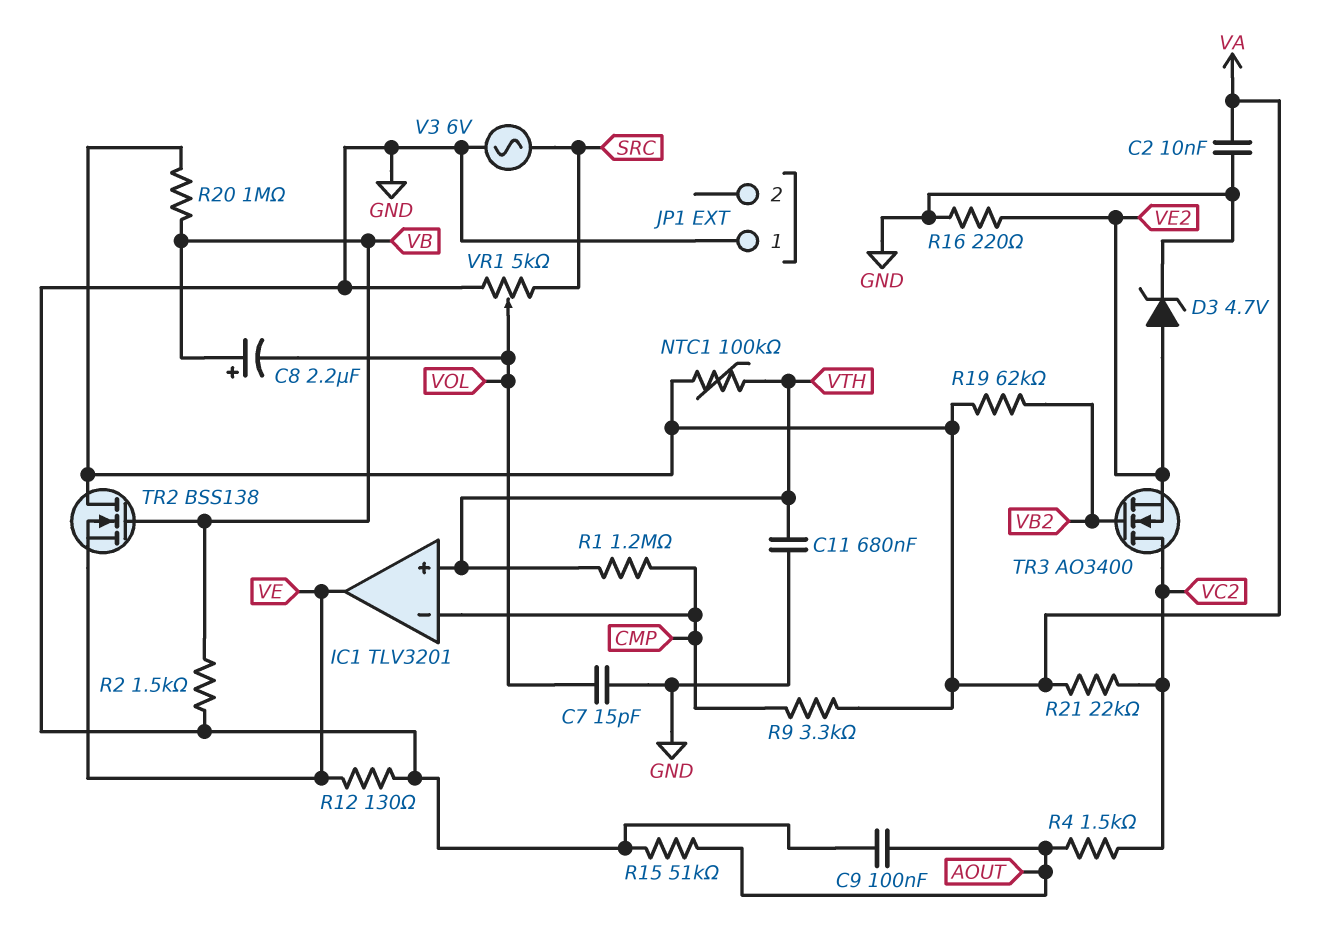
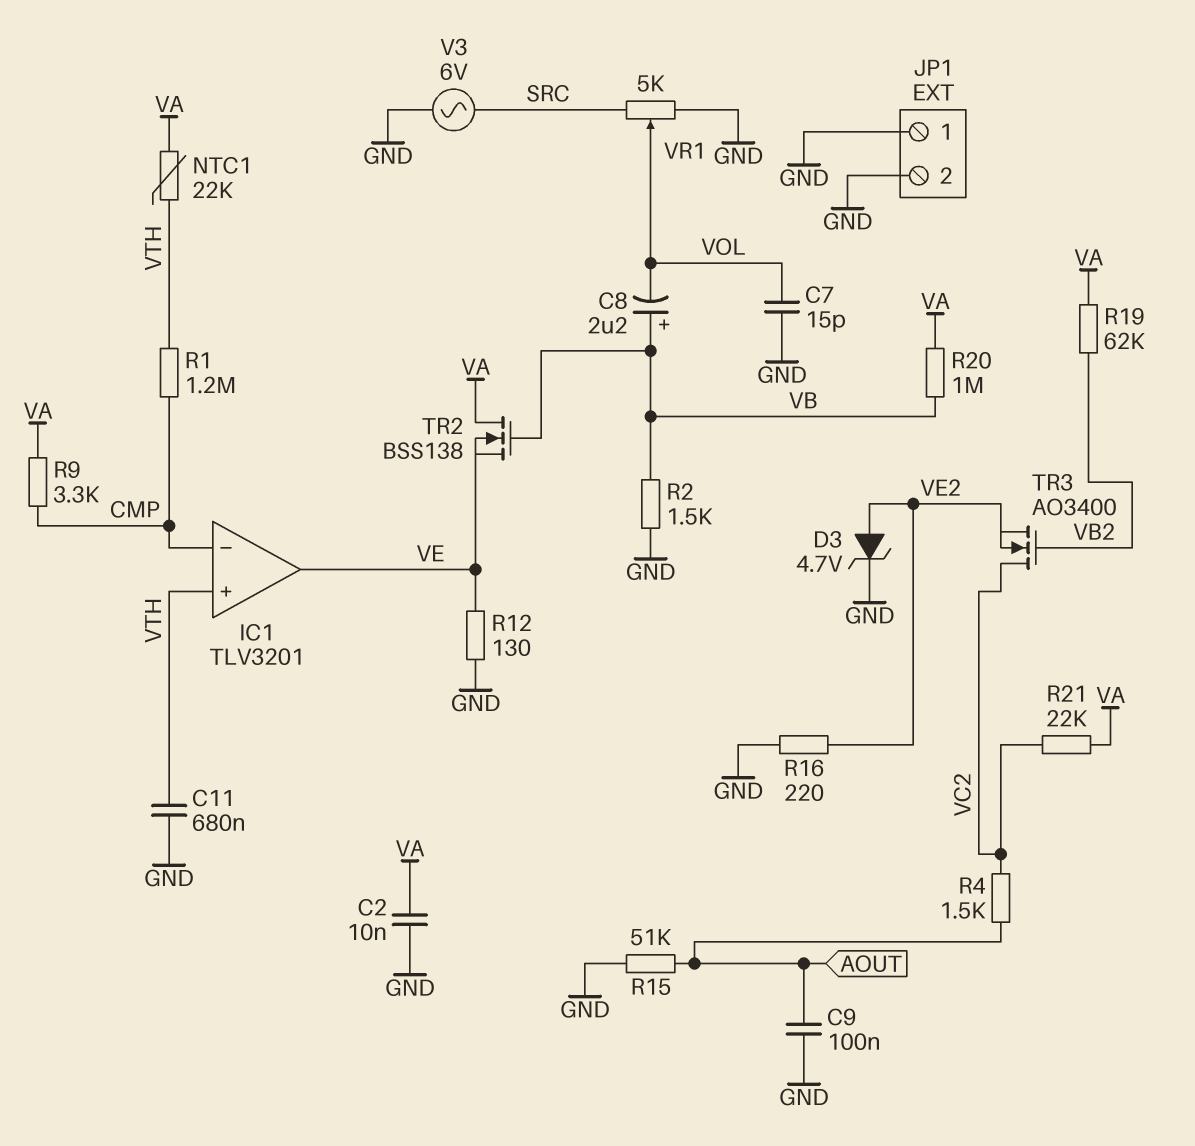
JP1 pin 2: none -> GND
NTC1: 100k (VA, VTH) -> 22k (VA, VTH)

